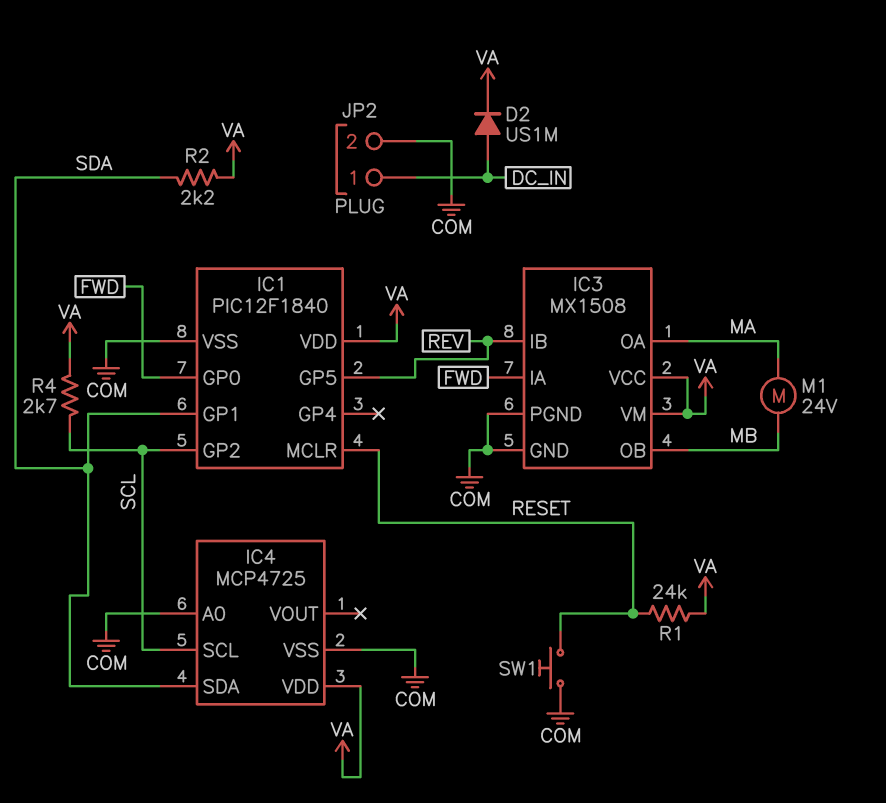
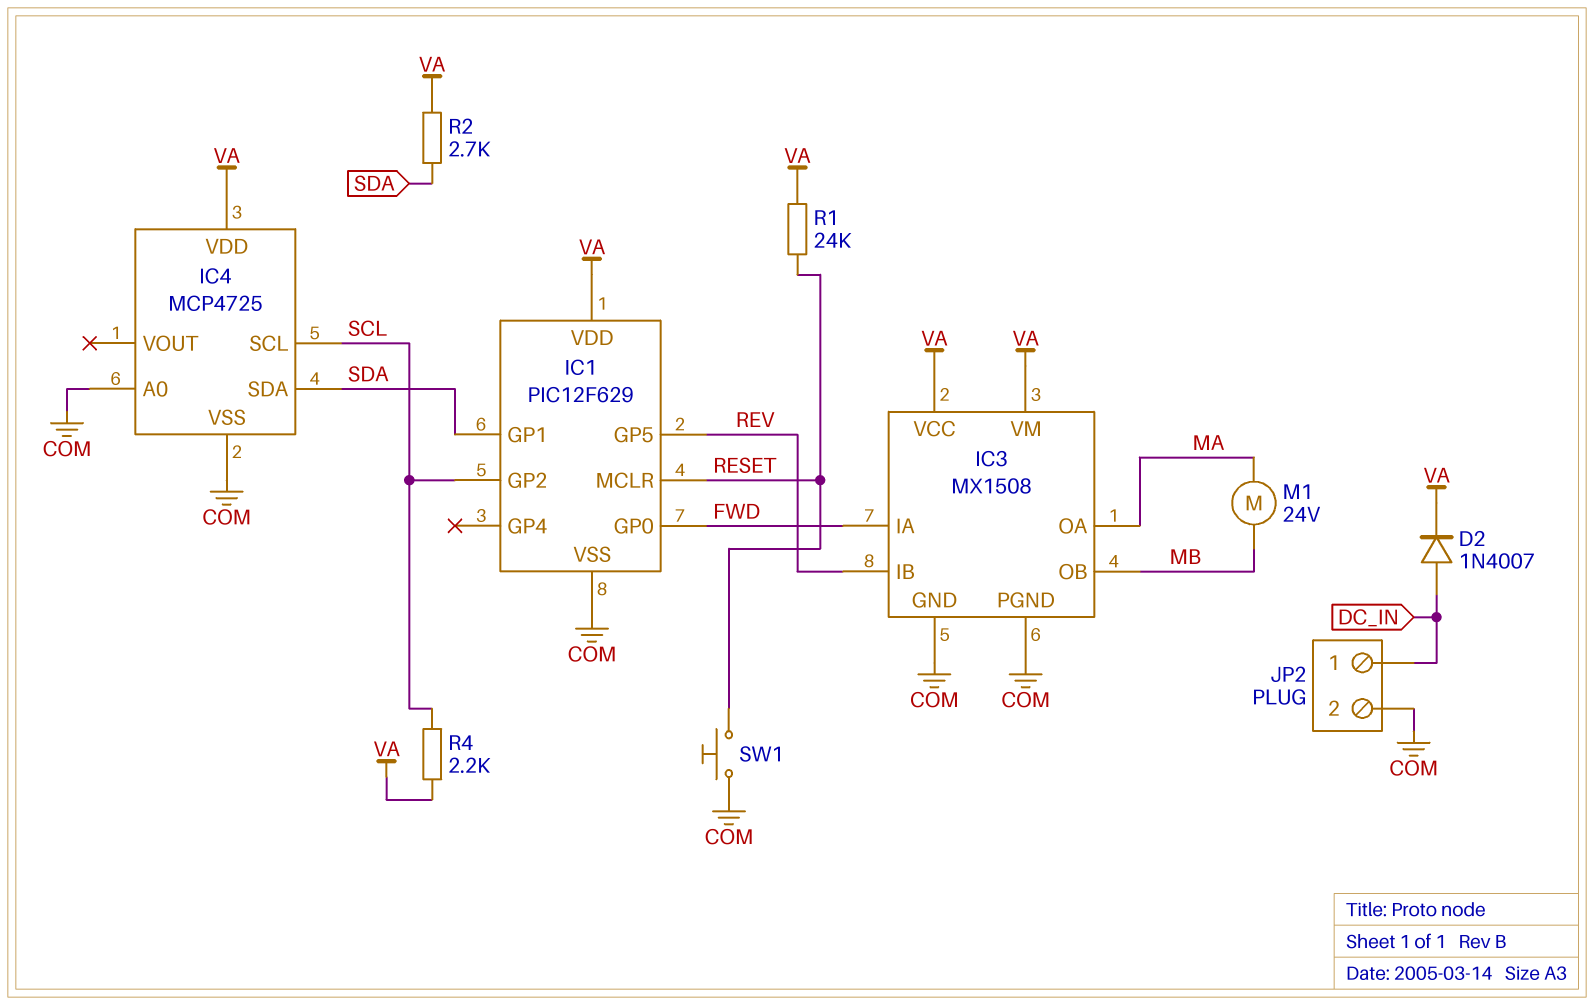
D2: diode US1M (A DC_IN, K VA) -> diode 1N4007 (A DC_IN, K VA)
IC1: PIC12F1840 -> PIC12F629
R2: 2.2k (SDA, VA) -> 2.7k (SDA, VA)
R4: 2.7k (SCL, VA) -> 2.2k (SCL, VA)

